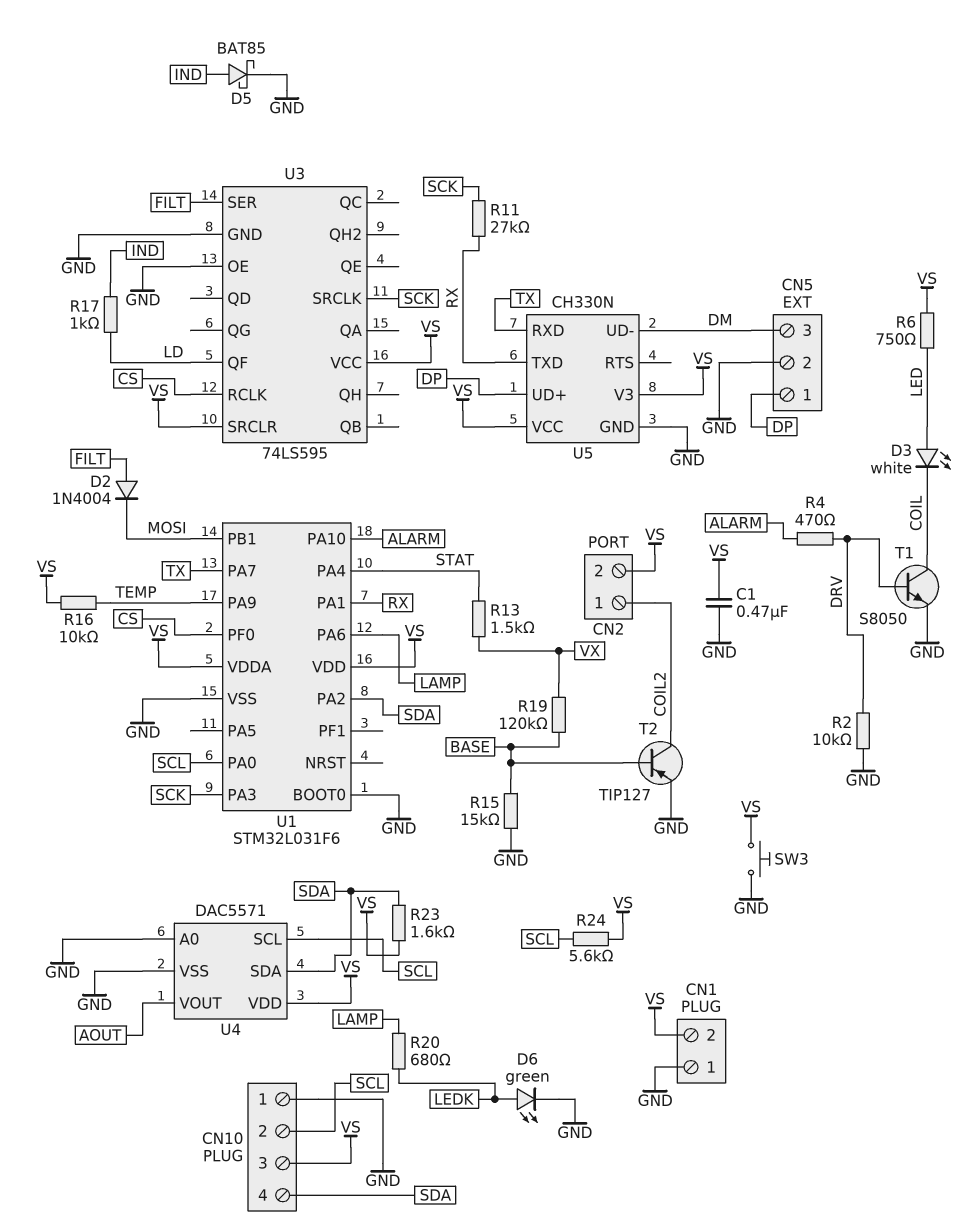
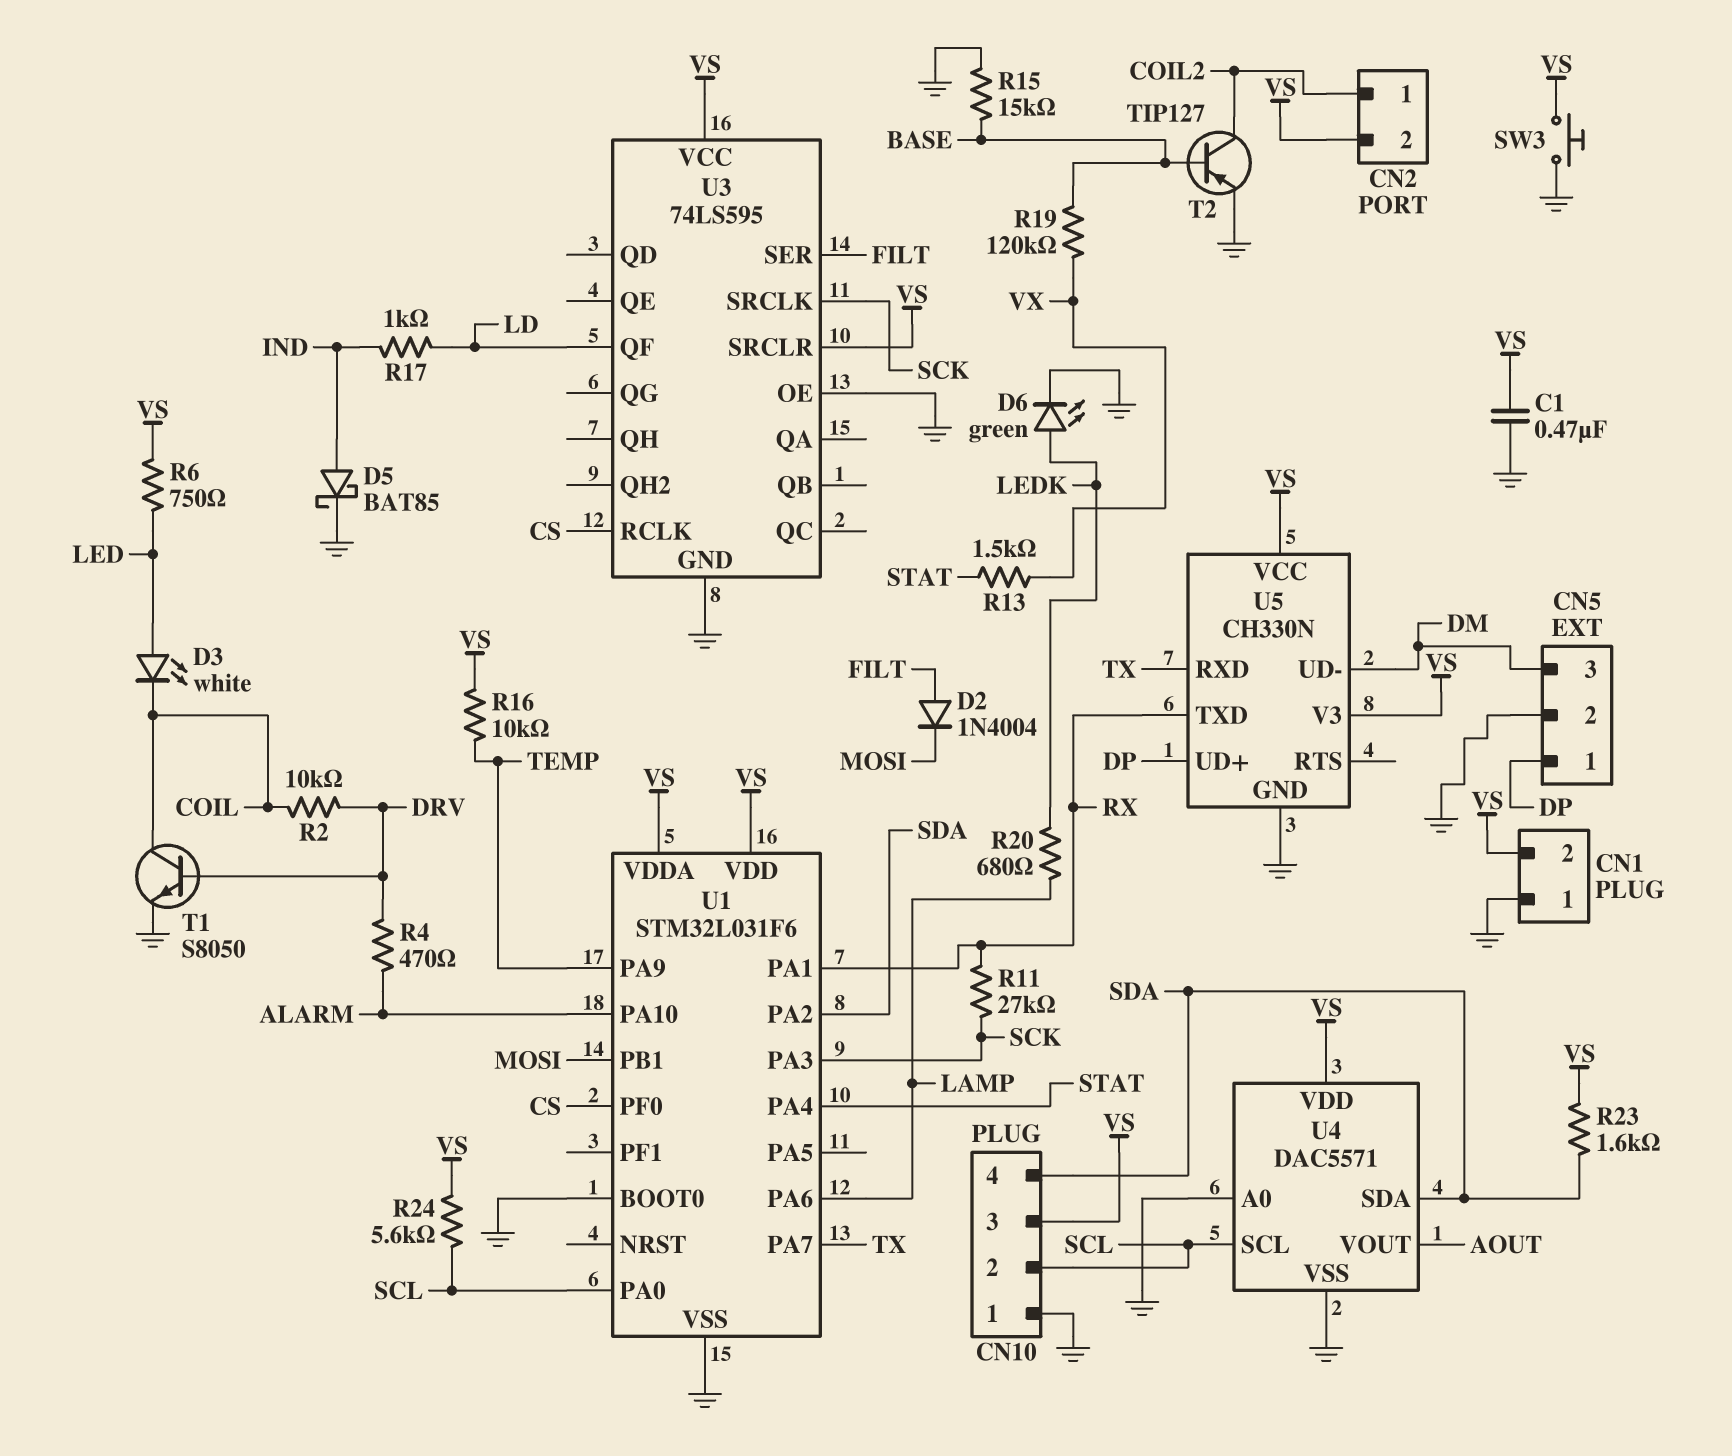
R2: 10k (DRV, GND) -> 10k (COIL, DRV)

